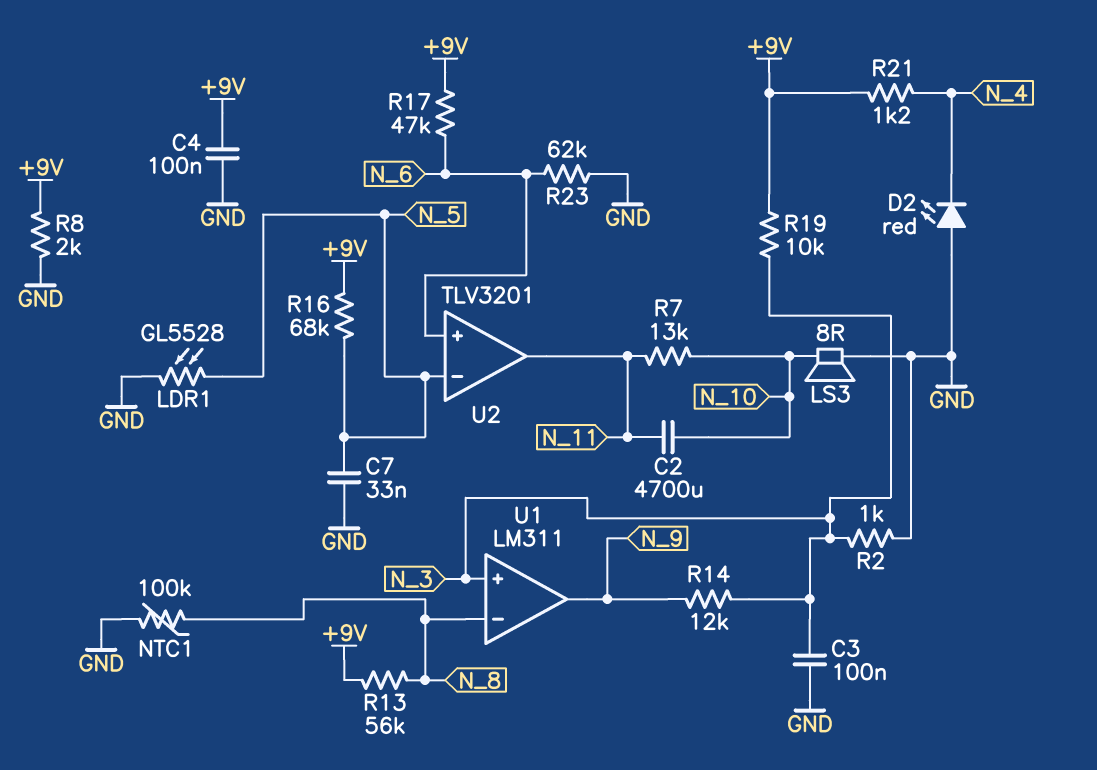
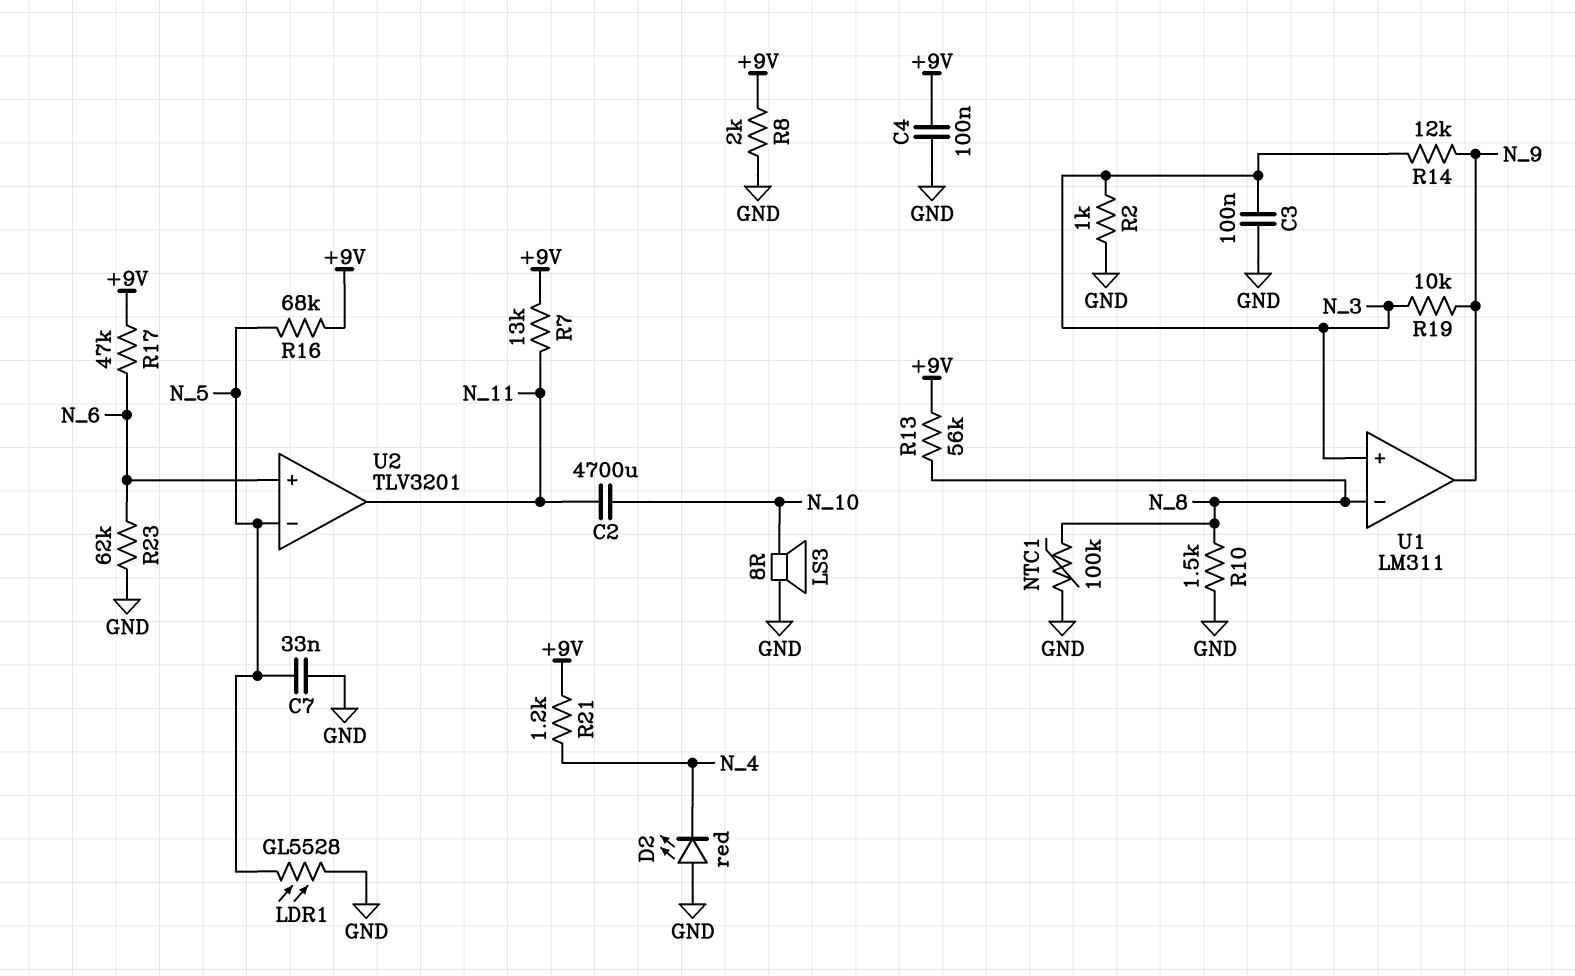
R7: 13k (N_10, N_11) -> 13k (+9V, N_11)
R10: none -> 1.5k (GND, N_8)
R19: 10k (+9V, N_3) -> 10k (N_3, N_9)

